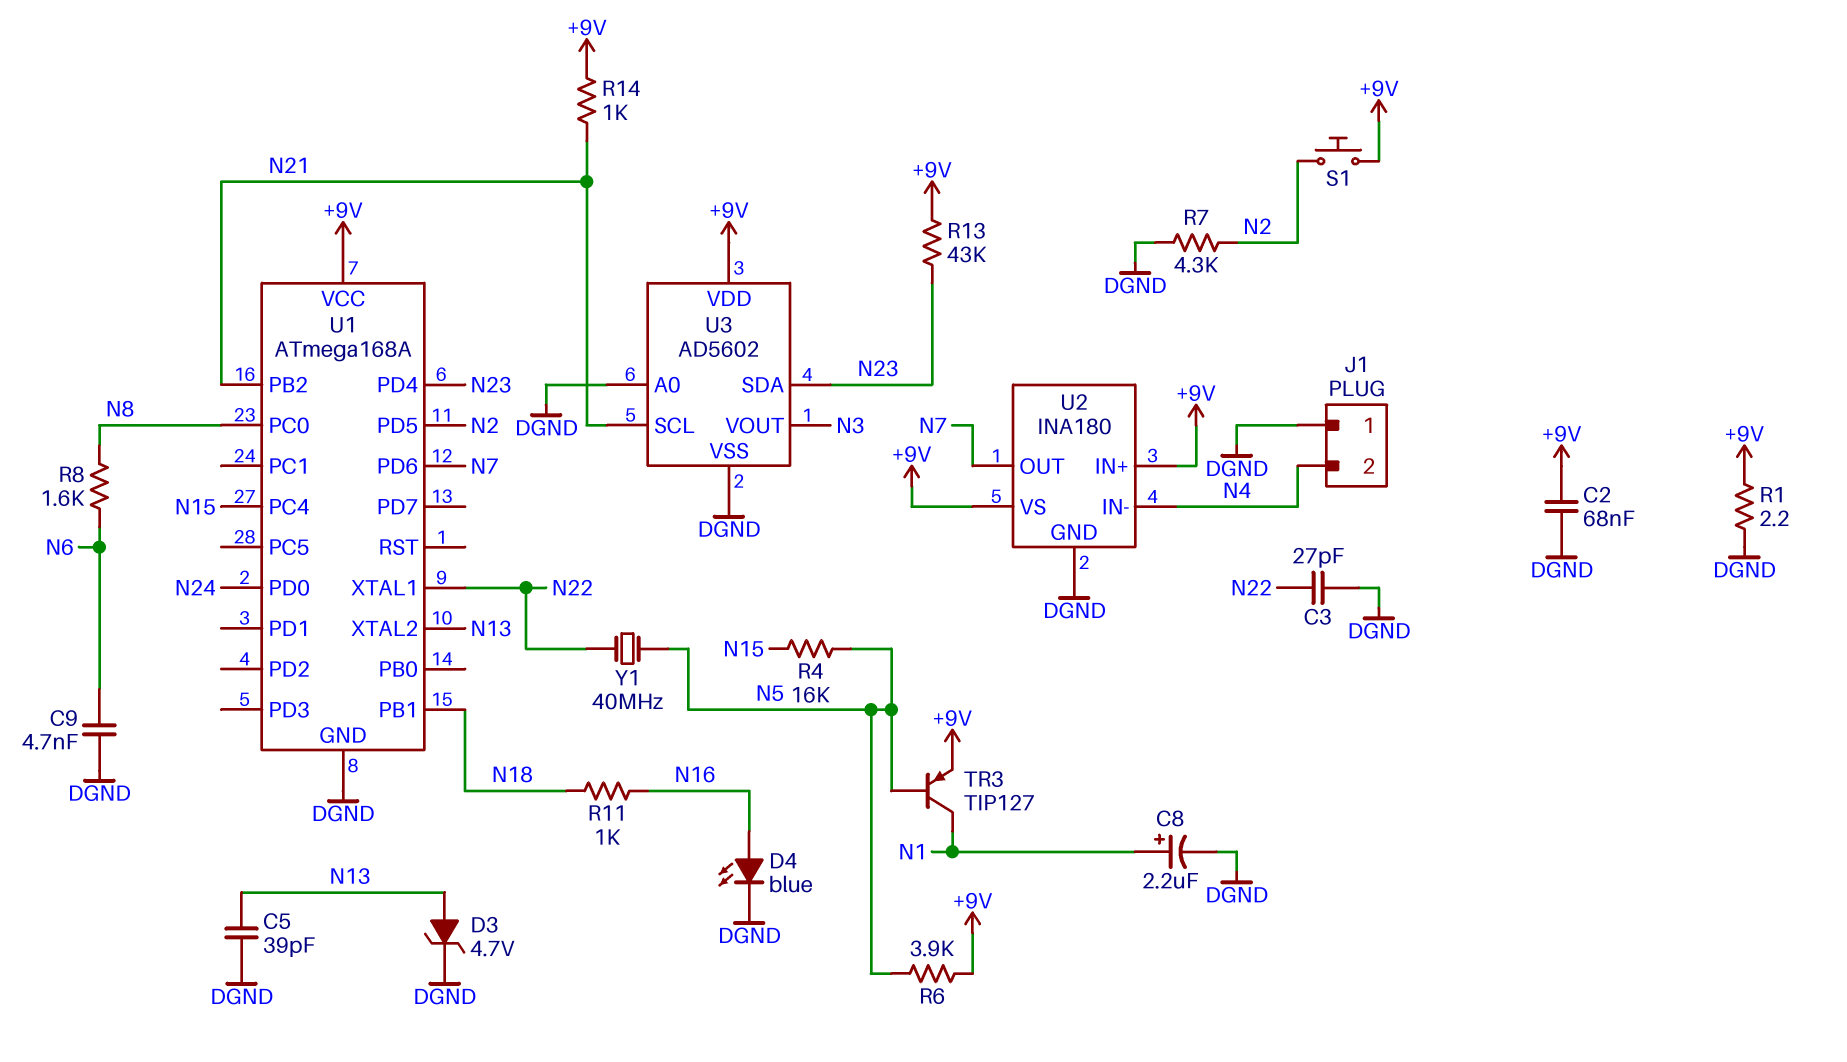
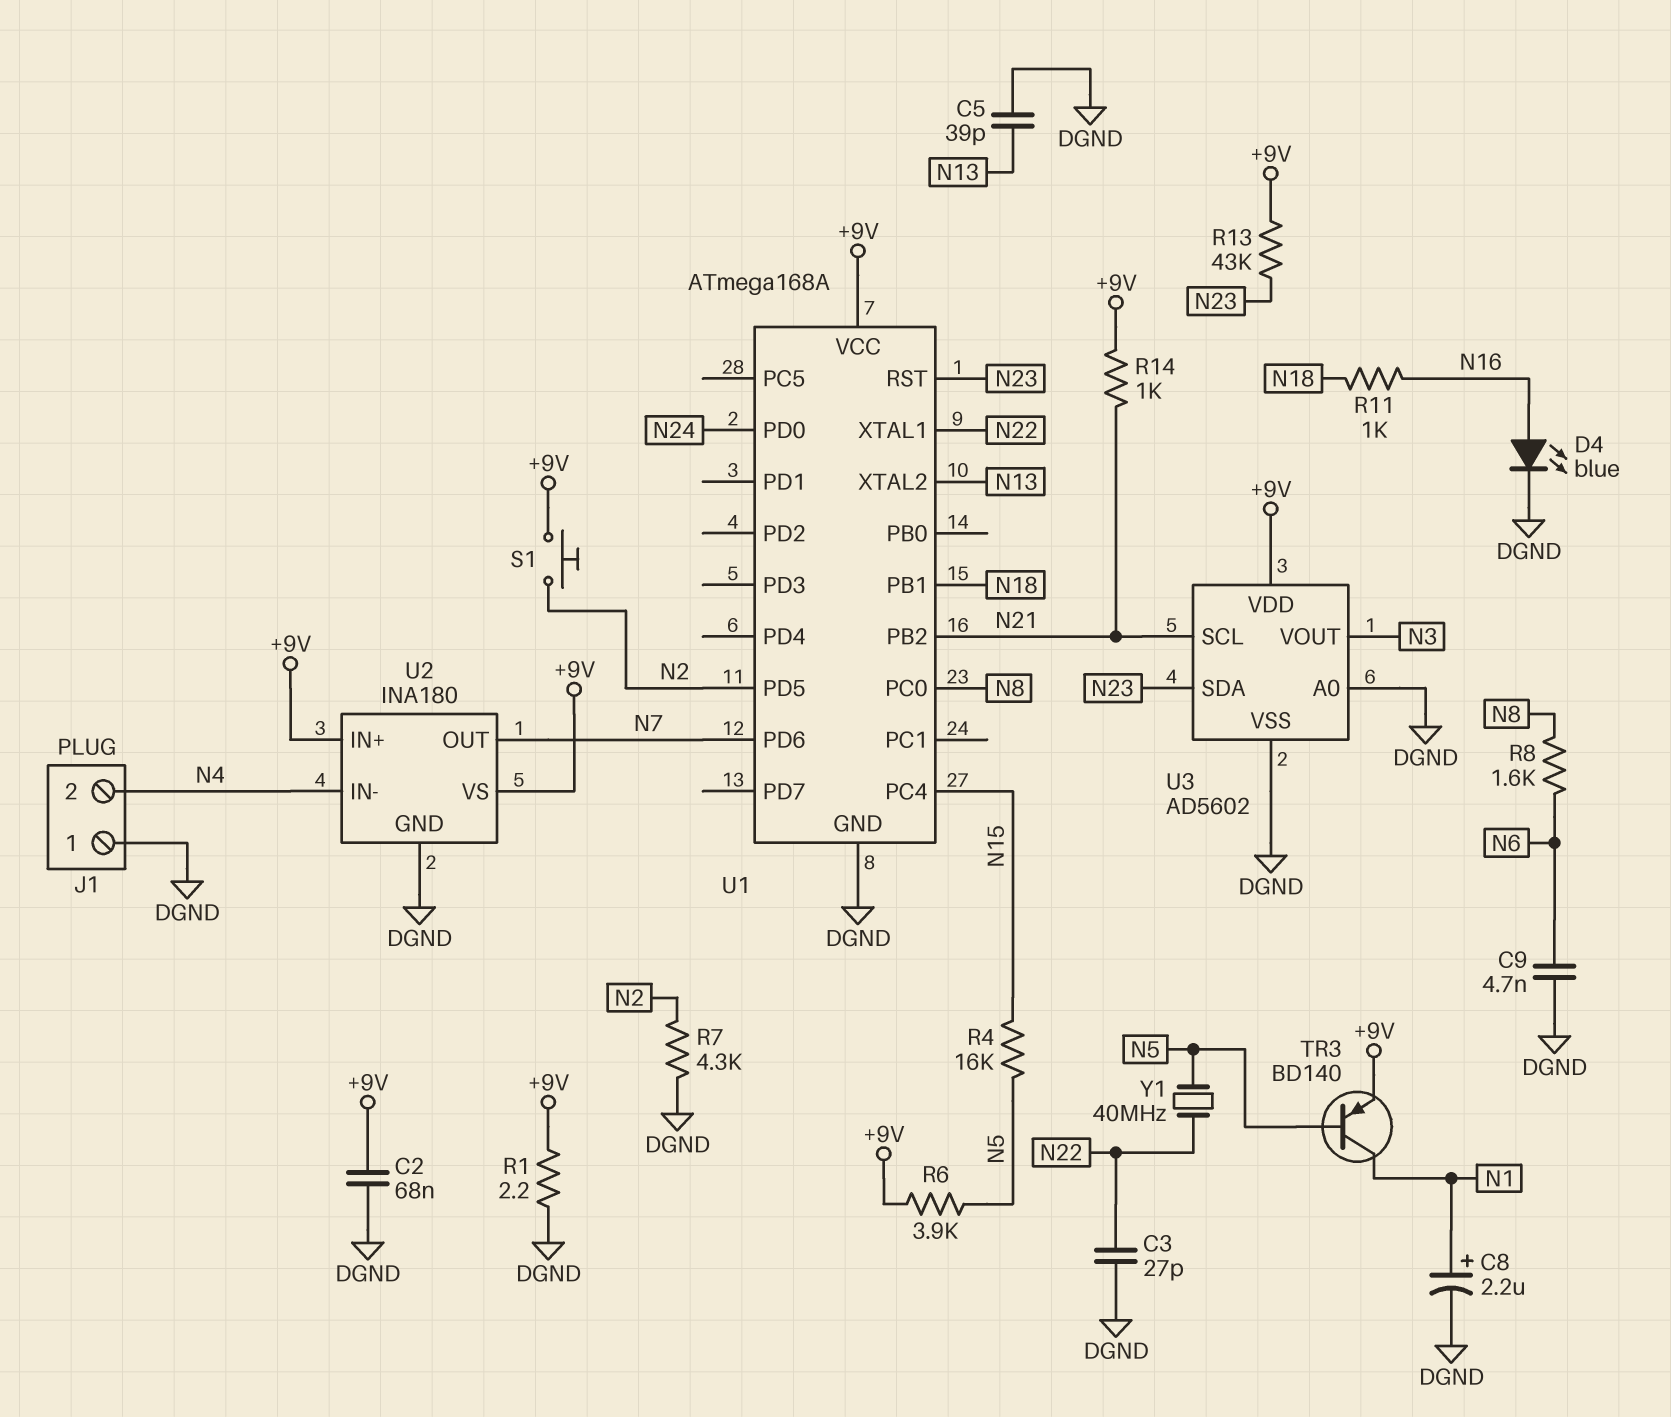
D3: zener 4.7V (A N13, K DGND) -> none
TR3: PNP TIP127 (B N5, C N1, E +9V) -> PNP BD140 (B N5, C N1, E +9V)
U1 pin PD4: N23 -> none
U1 pin RST: none -> N23

